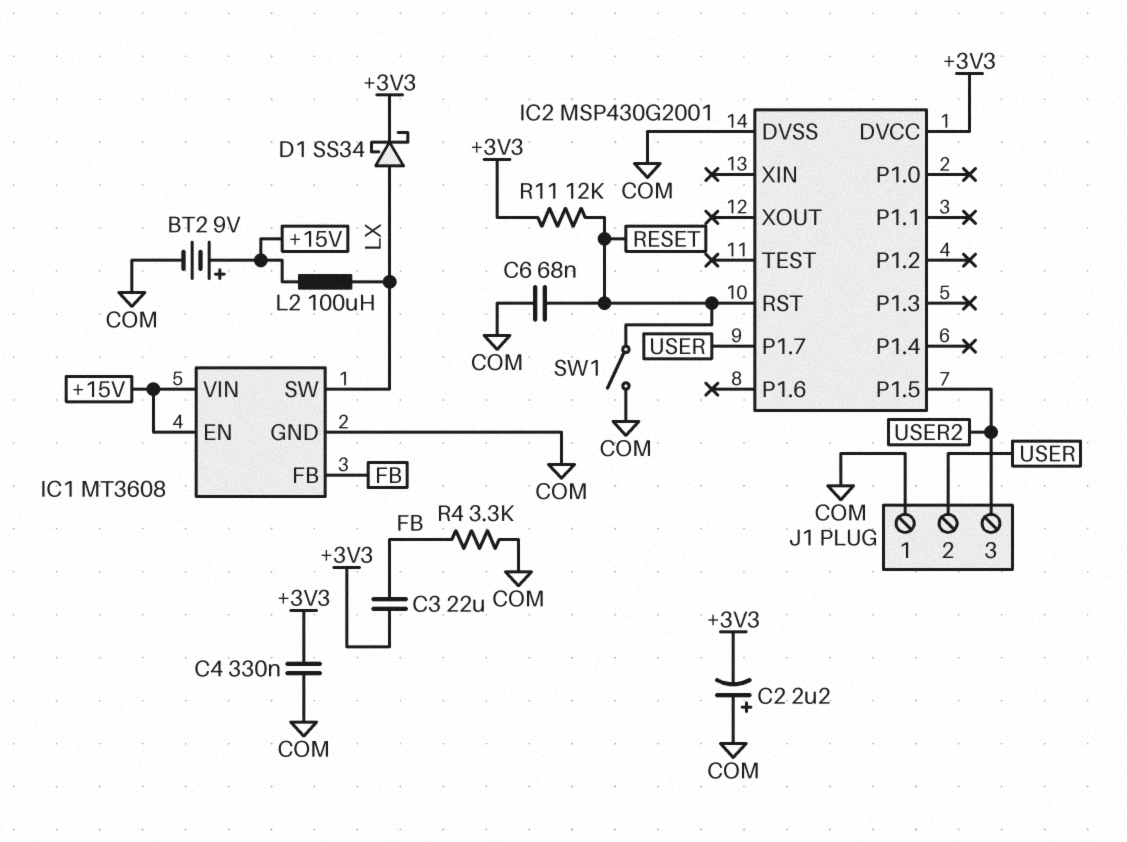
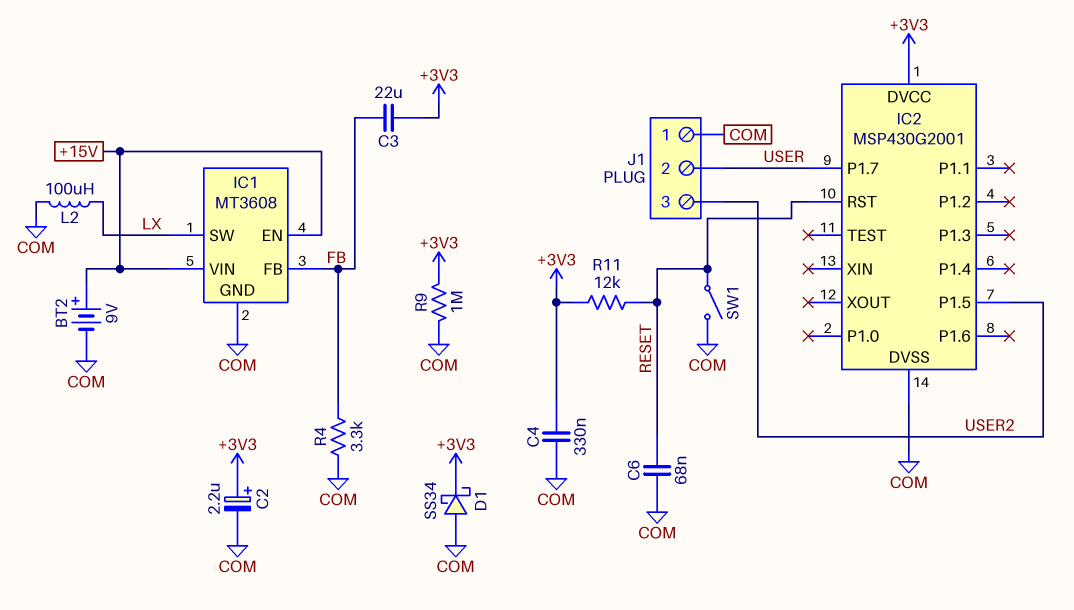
C2: 2.2uF (plus COM, minus +3V3) -> 2.2uF (plus +3V3, minus COM)
D1: schottky SS34 (A LX, K +3V3) -> schottky SS34 (A COM, K +3V3)
L2: 100uH (+15V, LX) -> 100uH (COM, LX)
R9: none -> 1M (+3V3, COM)

